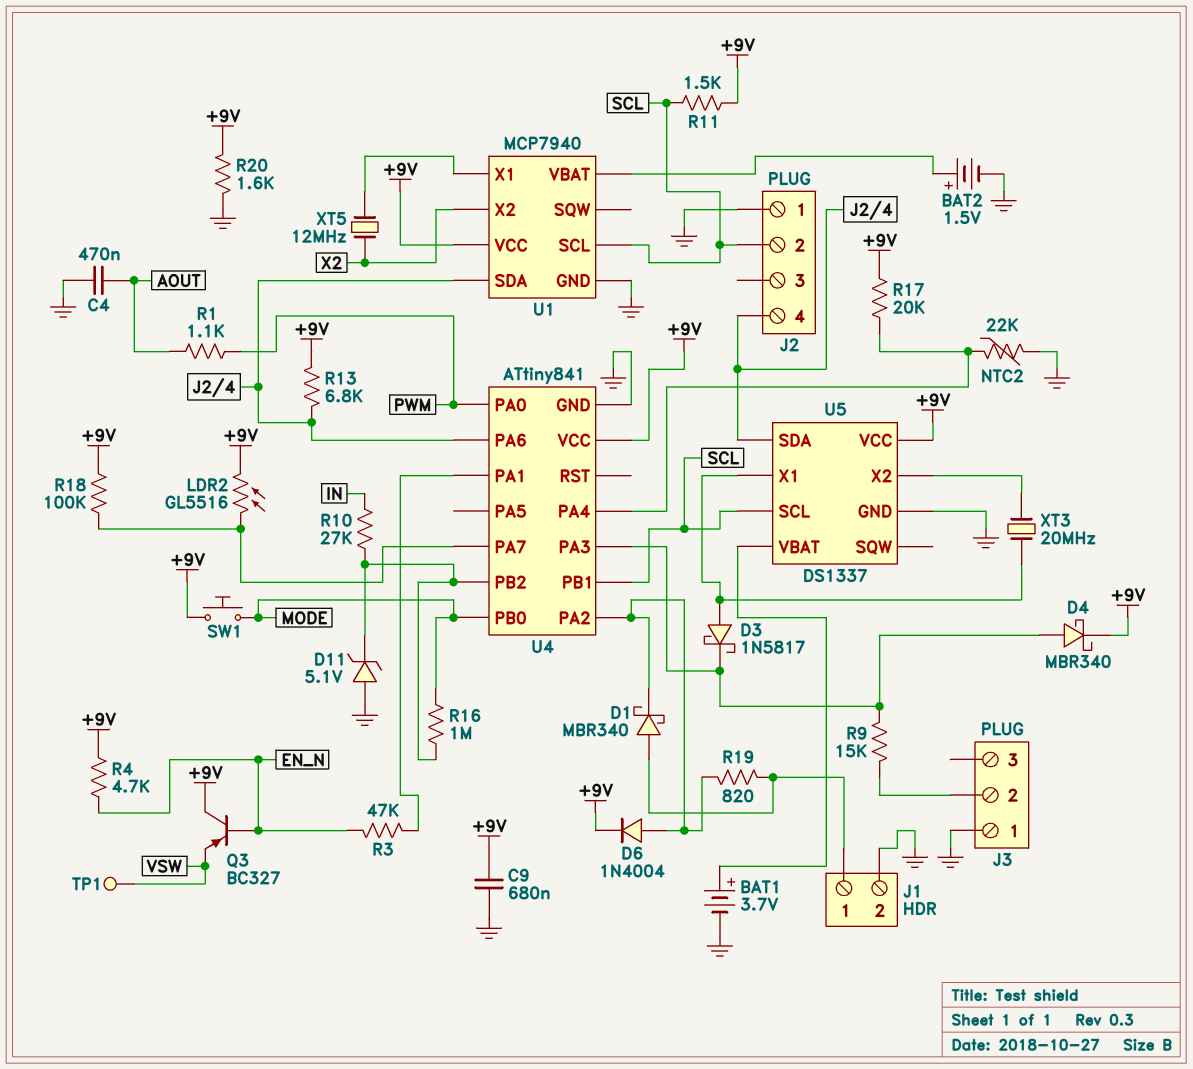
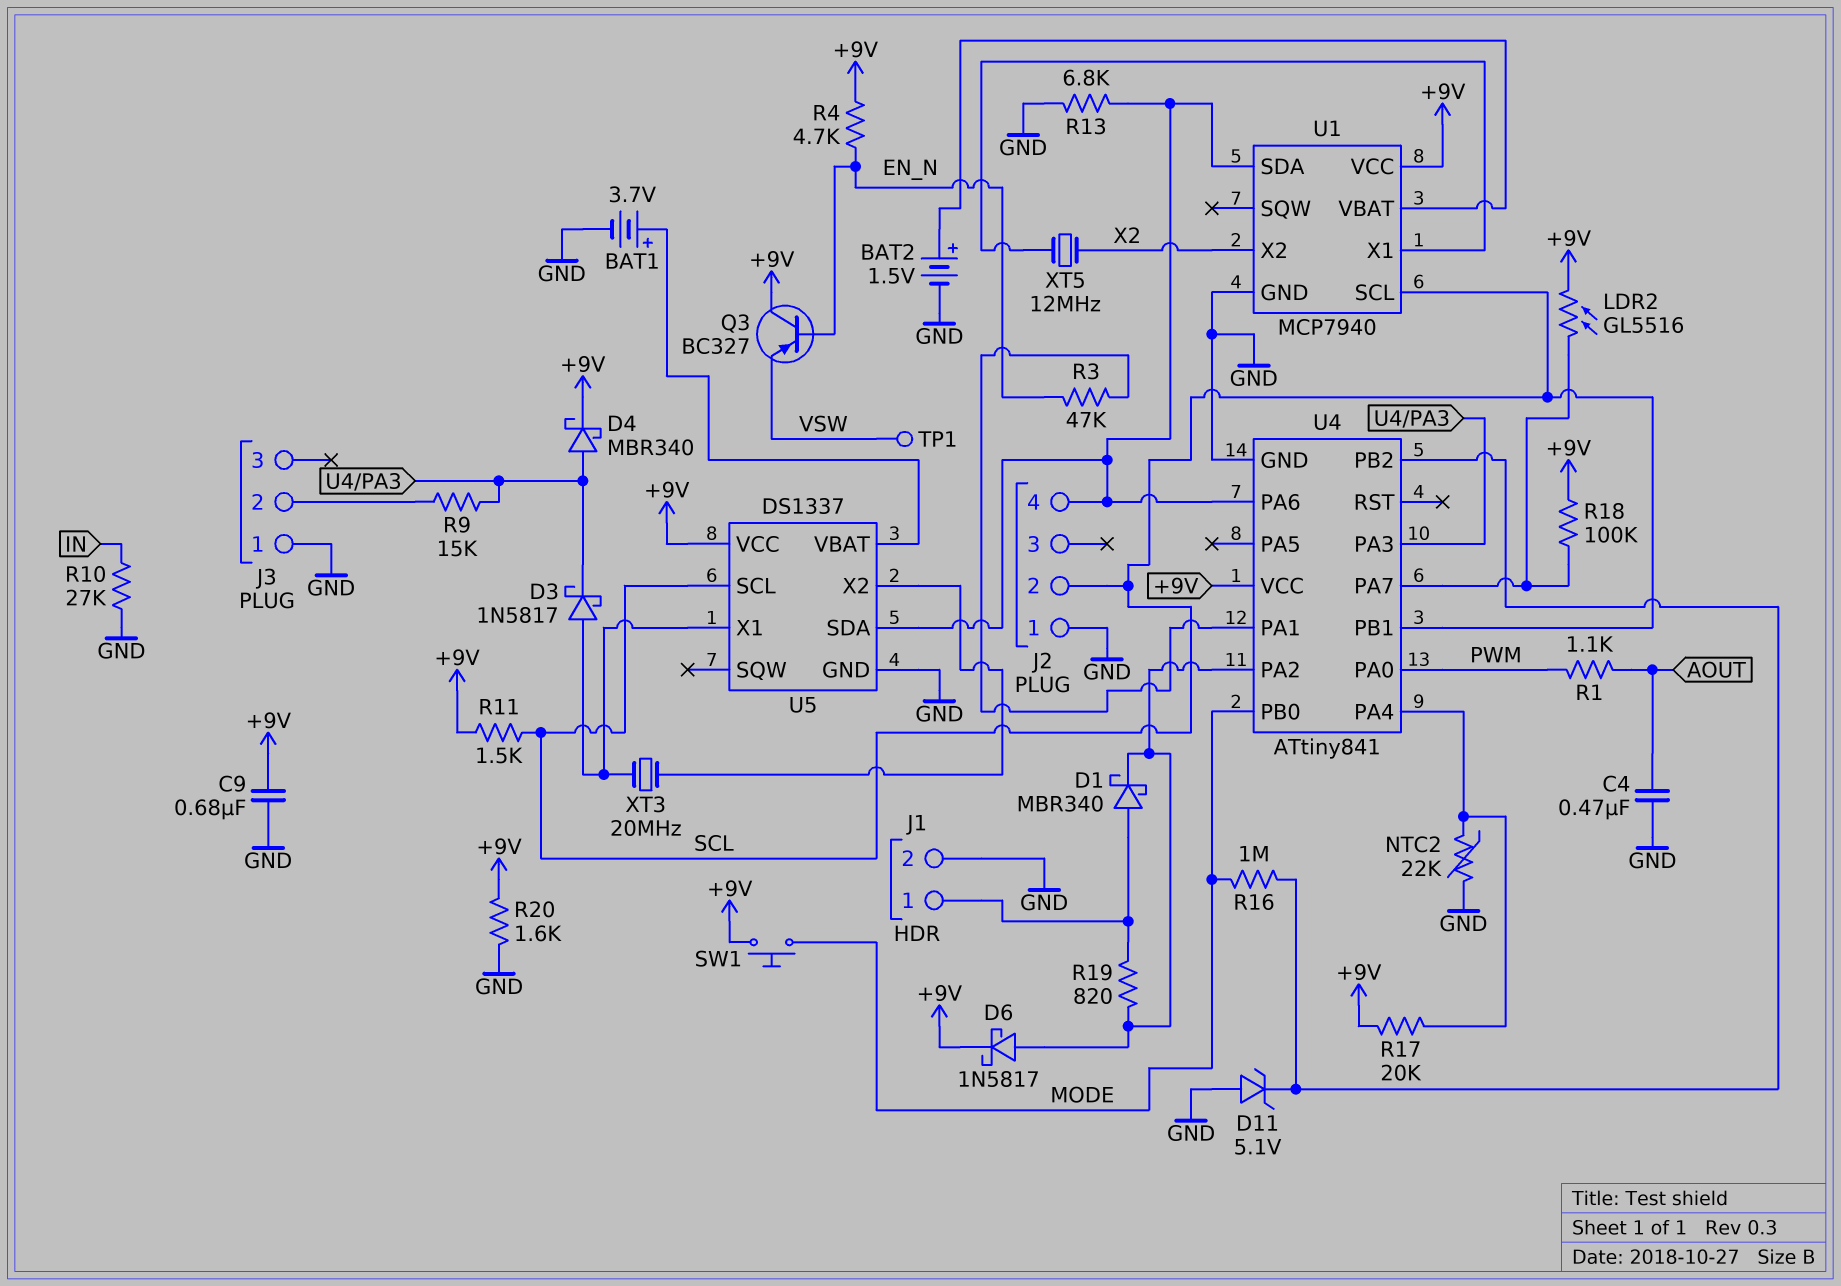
D6: diode 1N4004 (A U4/PA2, K +9V) -> schottky 1N5817 (A U4/PA2, K +9V)
R10: 27k (IN, U4/PB2) -> 27k (GND, IN)
R13: 6.8k (+9V, J2/4) -> 6.8k (GND, J2/4)

